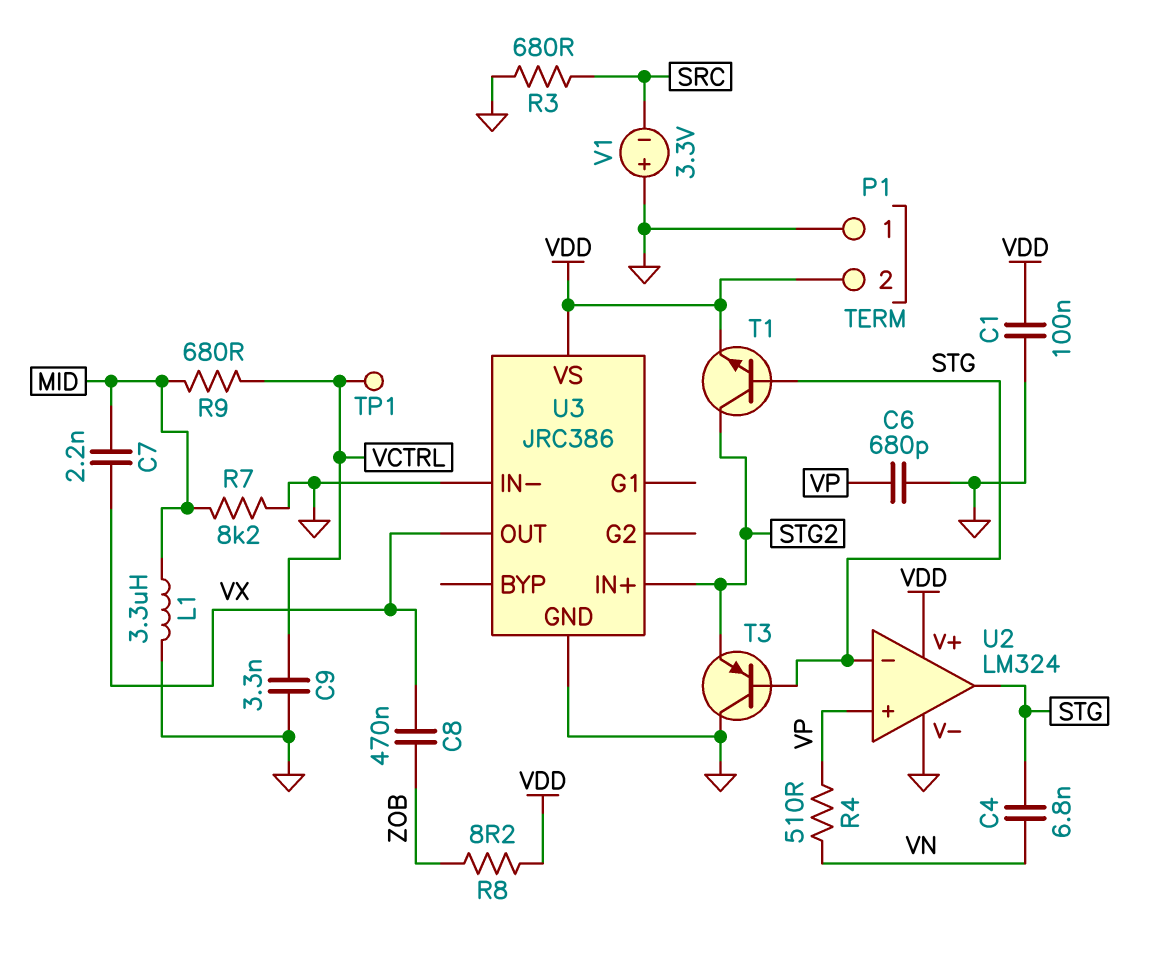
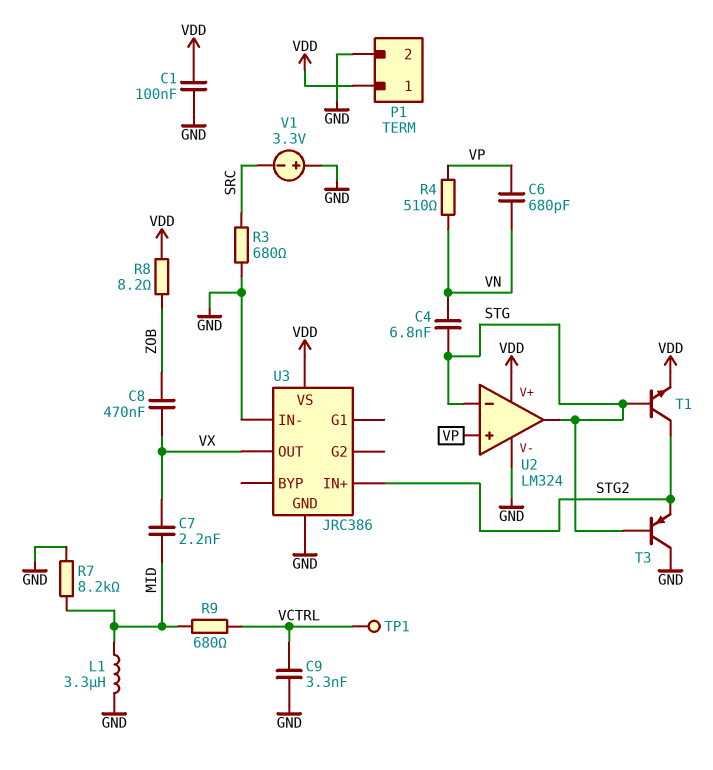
C6: 680pF (GND, VP) -> 680pF (VN, VP)
P1 pin 1: GND -> VDD
P1 pin 2: VDD -> GND

